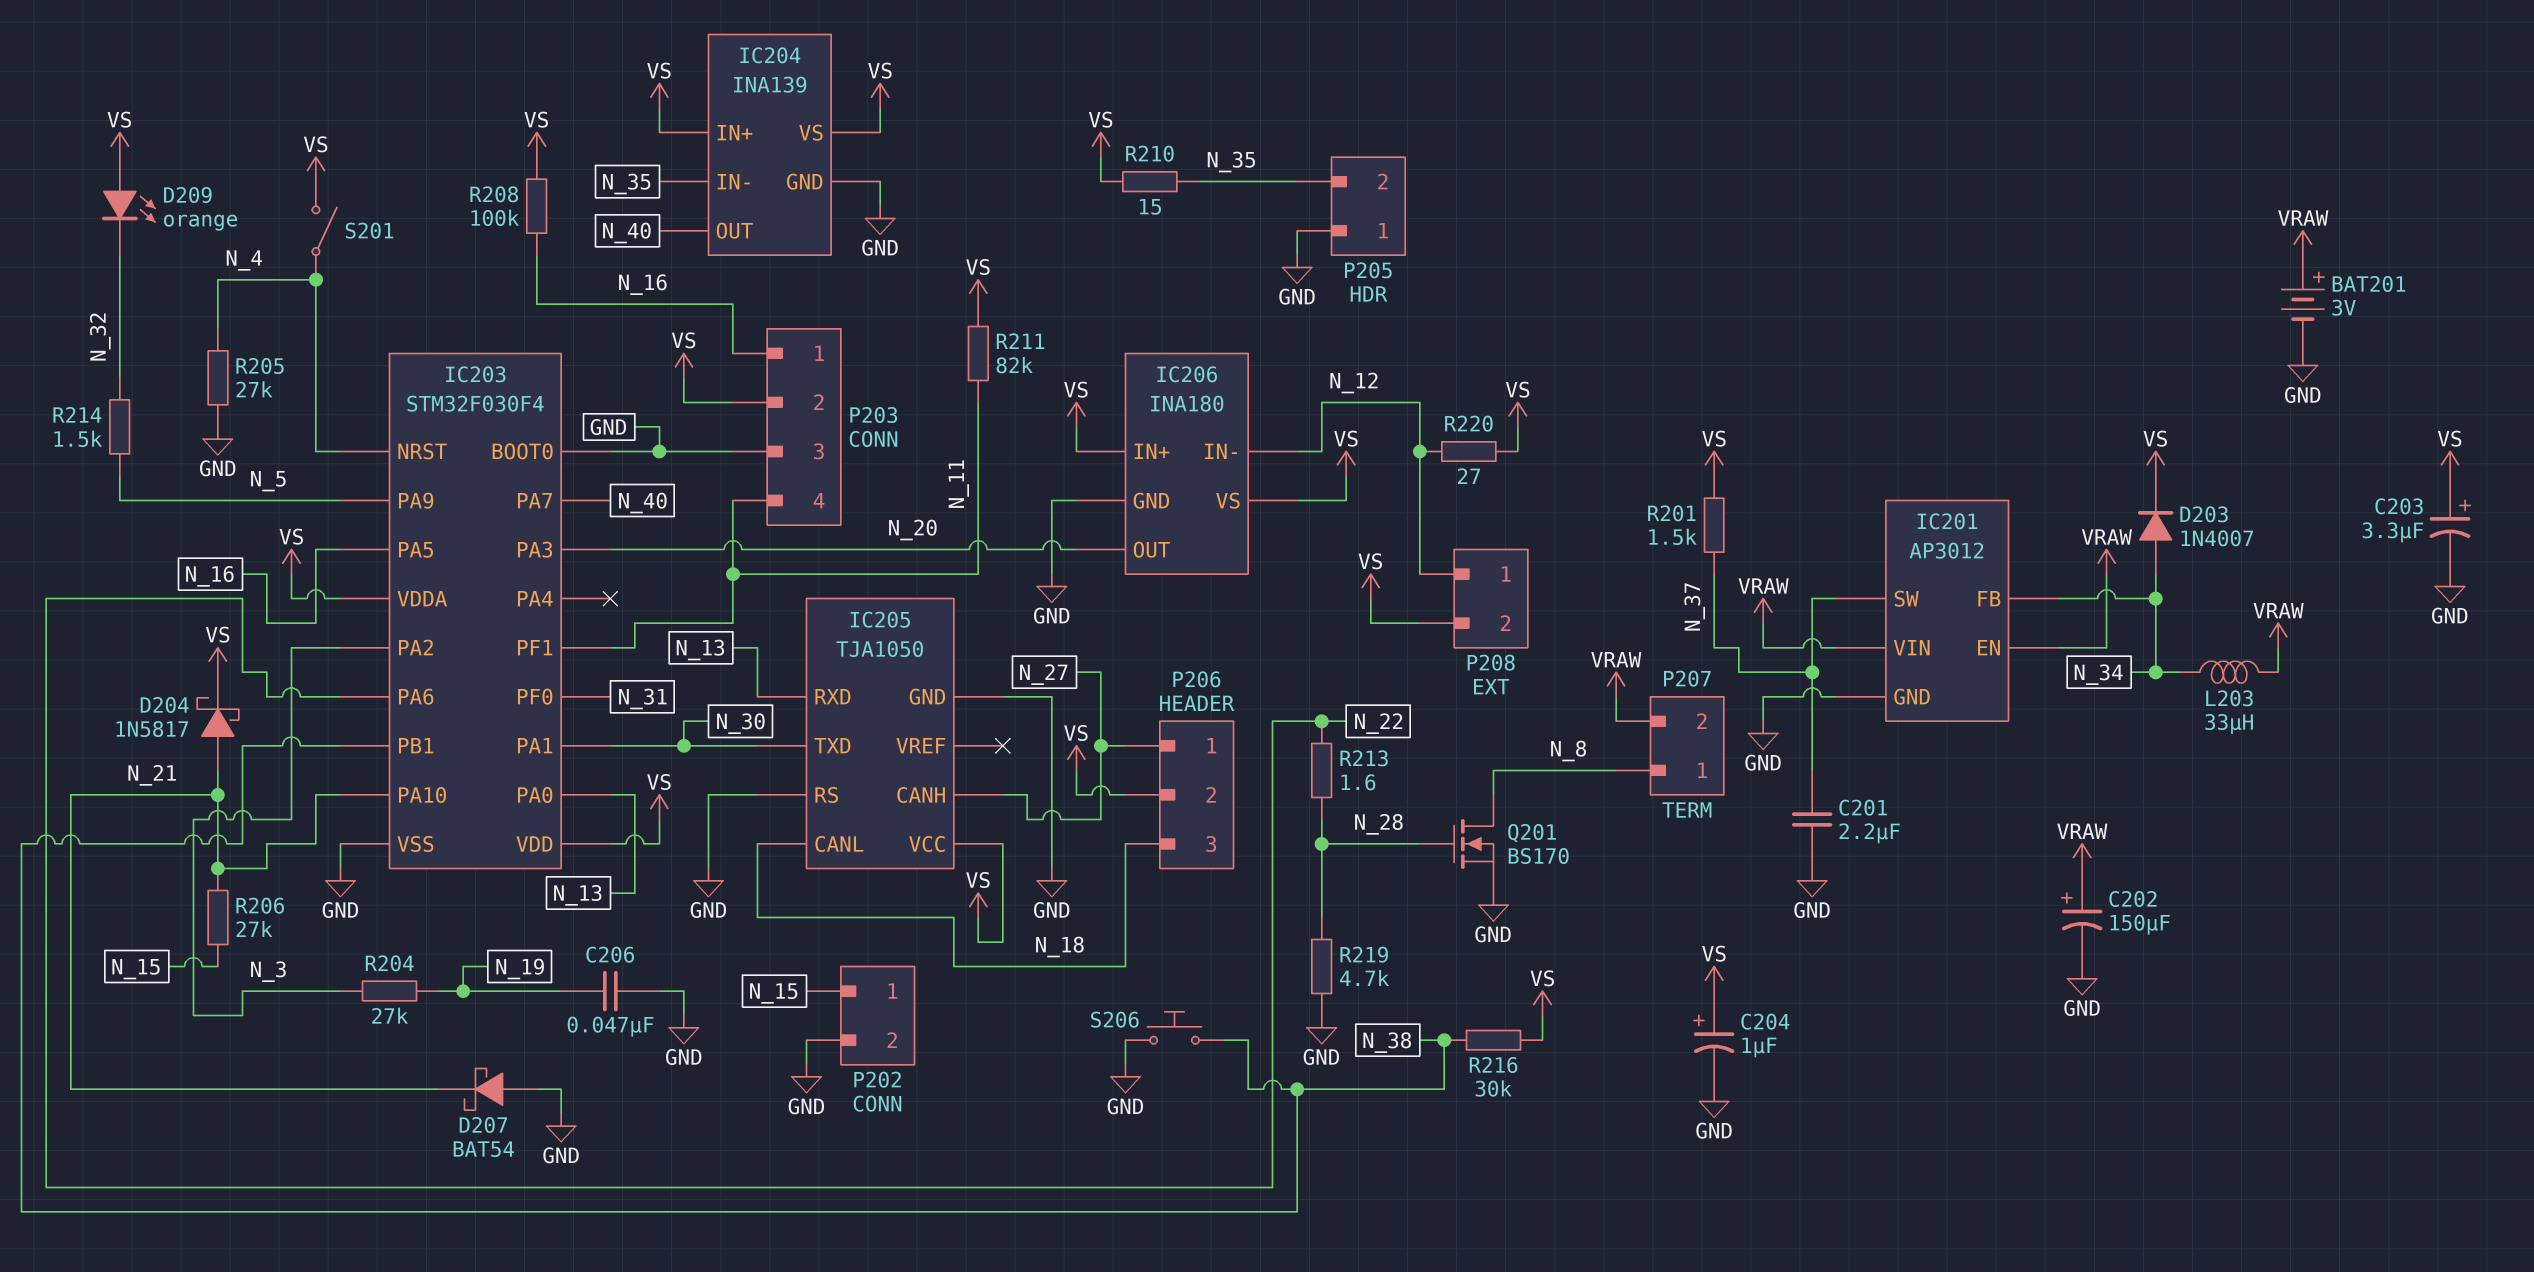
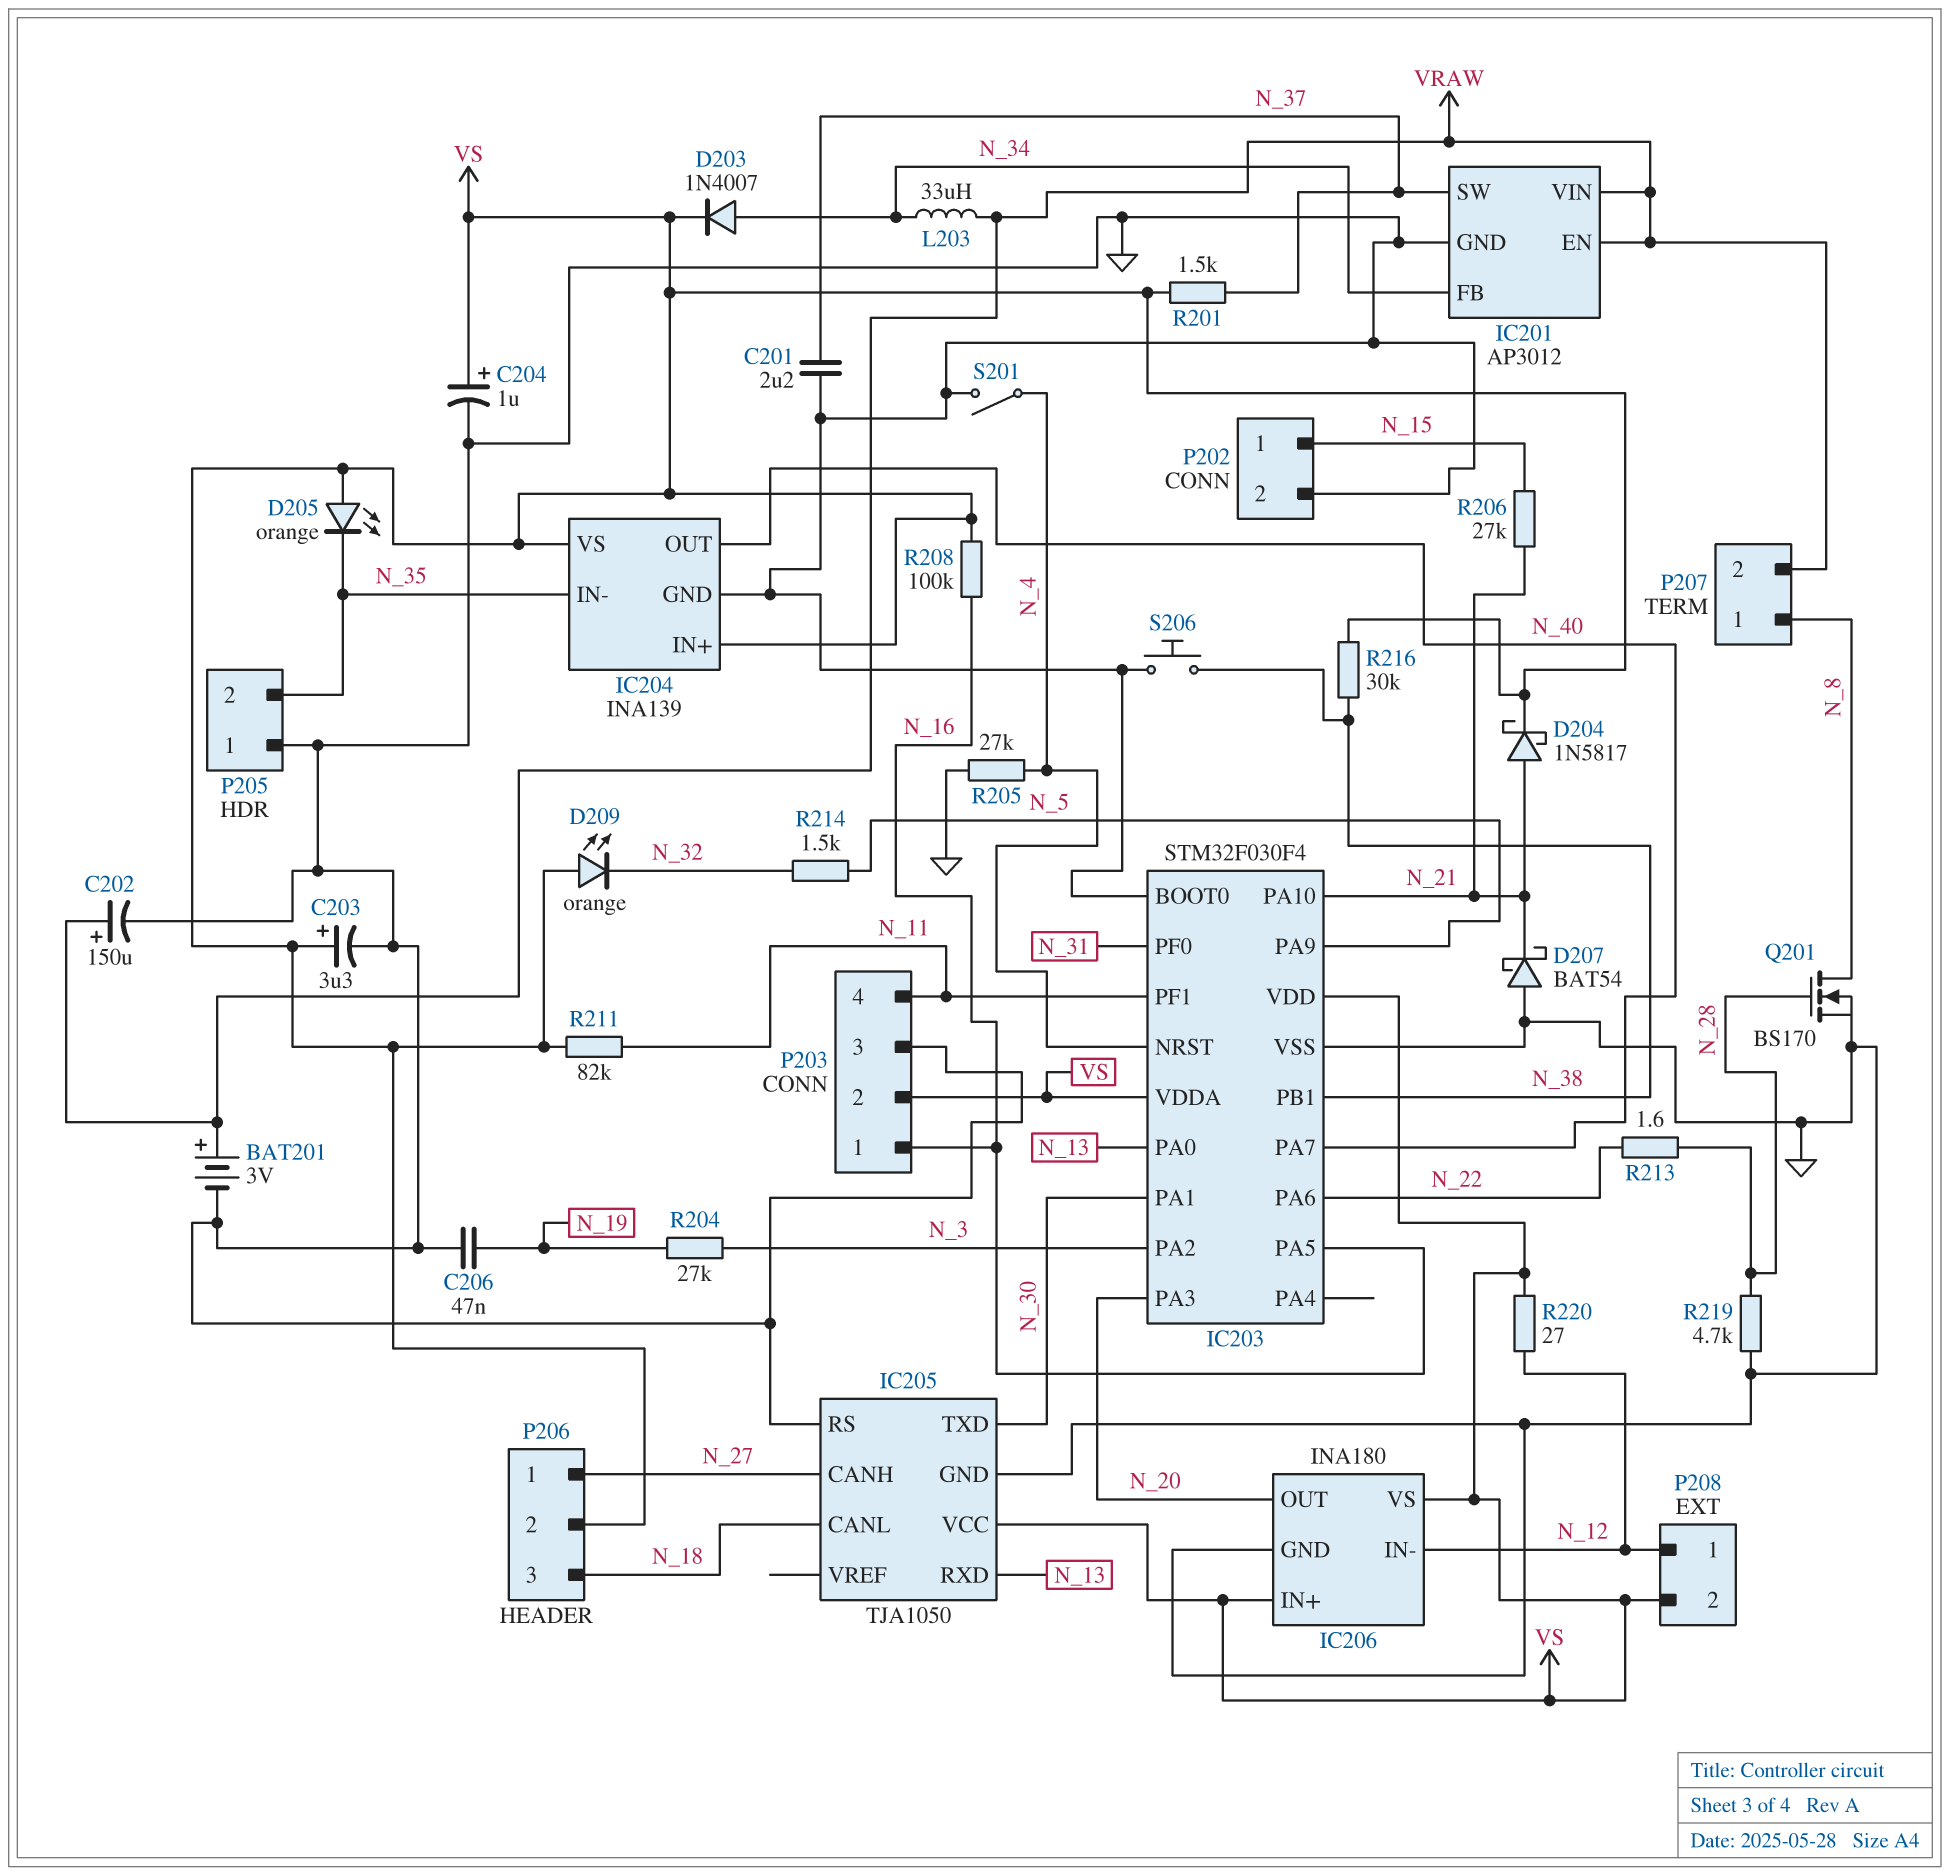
D205: none -> LED orange (A VS, K N_35)
R210: 15 (N_35, VS) -> none
S201: switch (N_4, VS) -> switch (GND, N_4)

